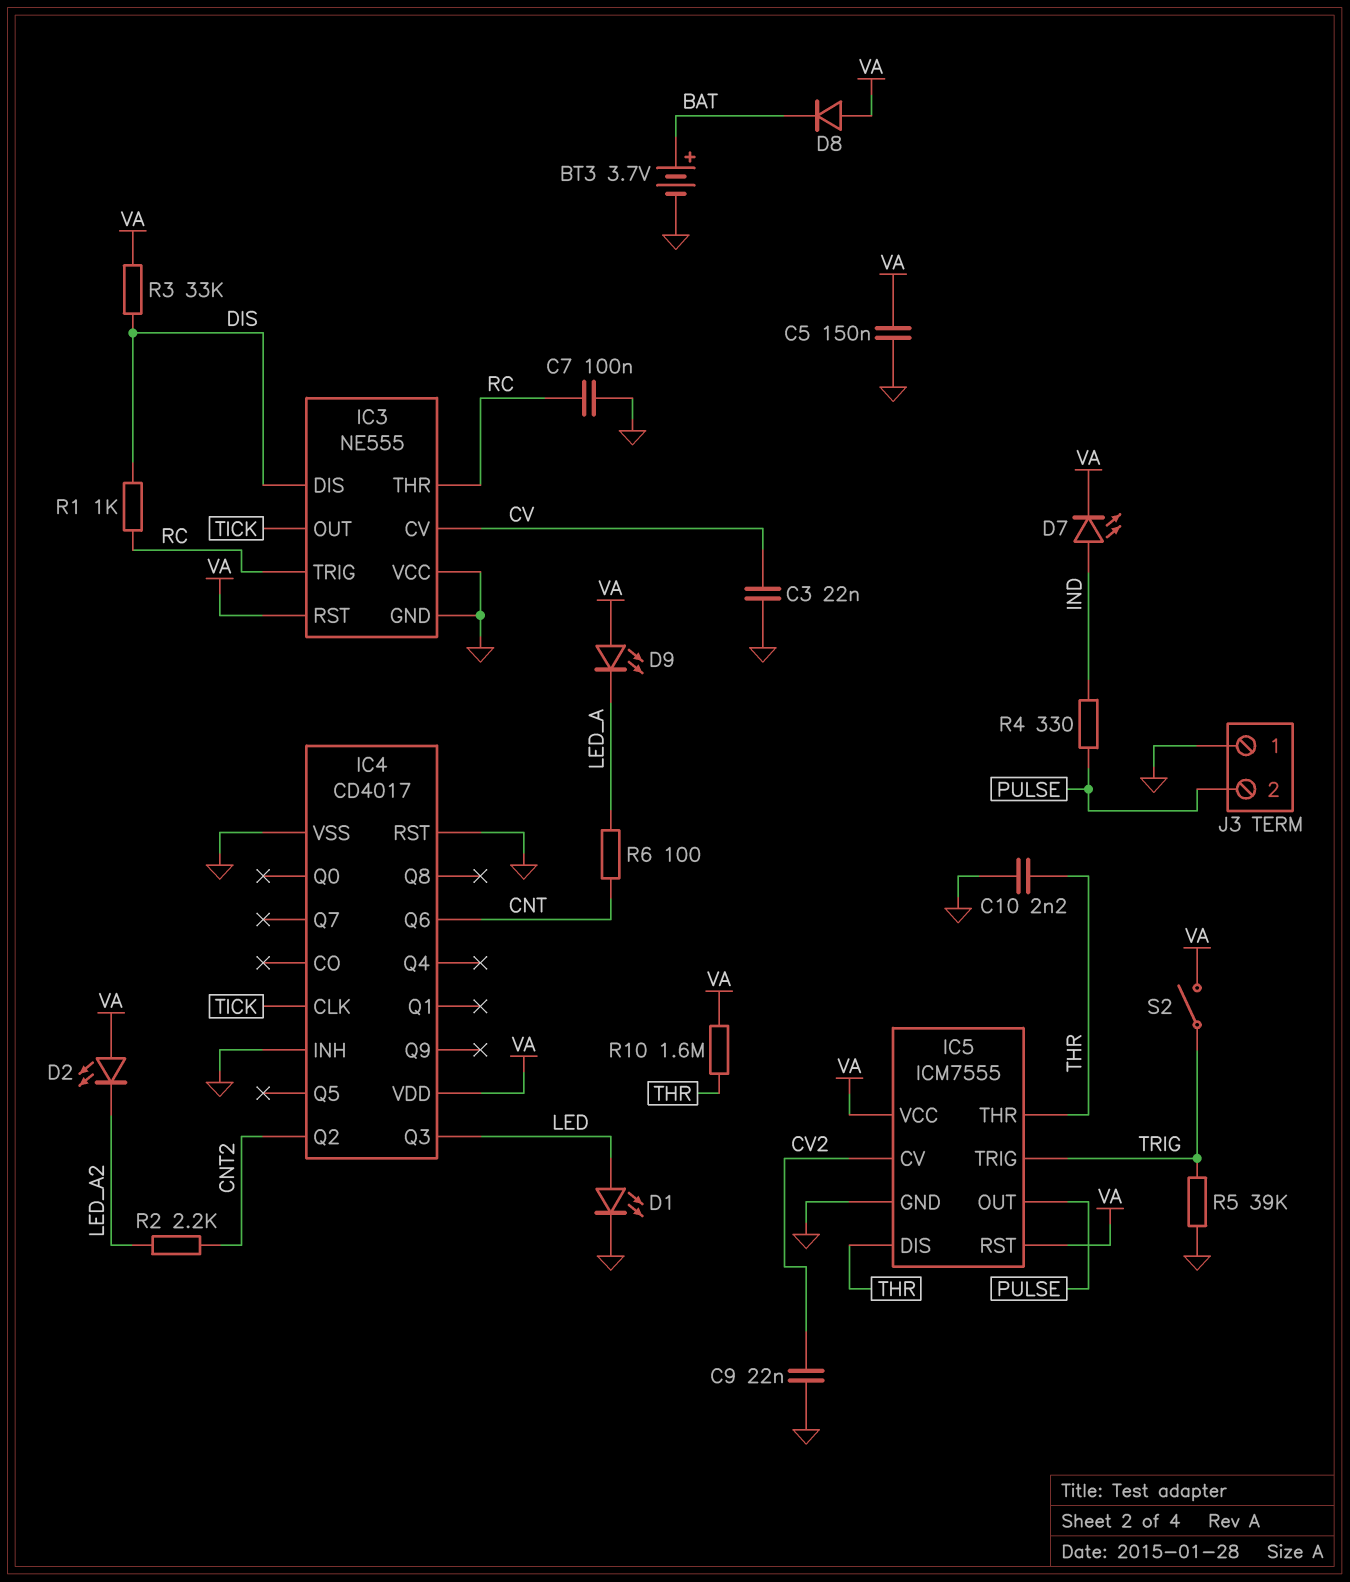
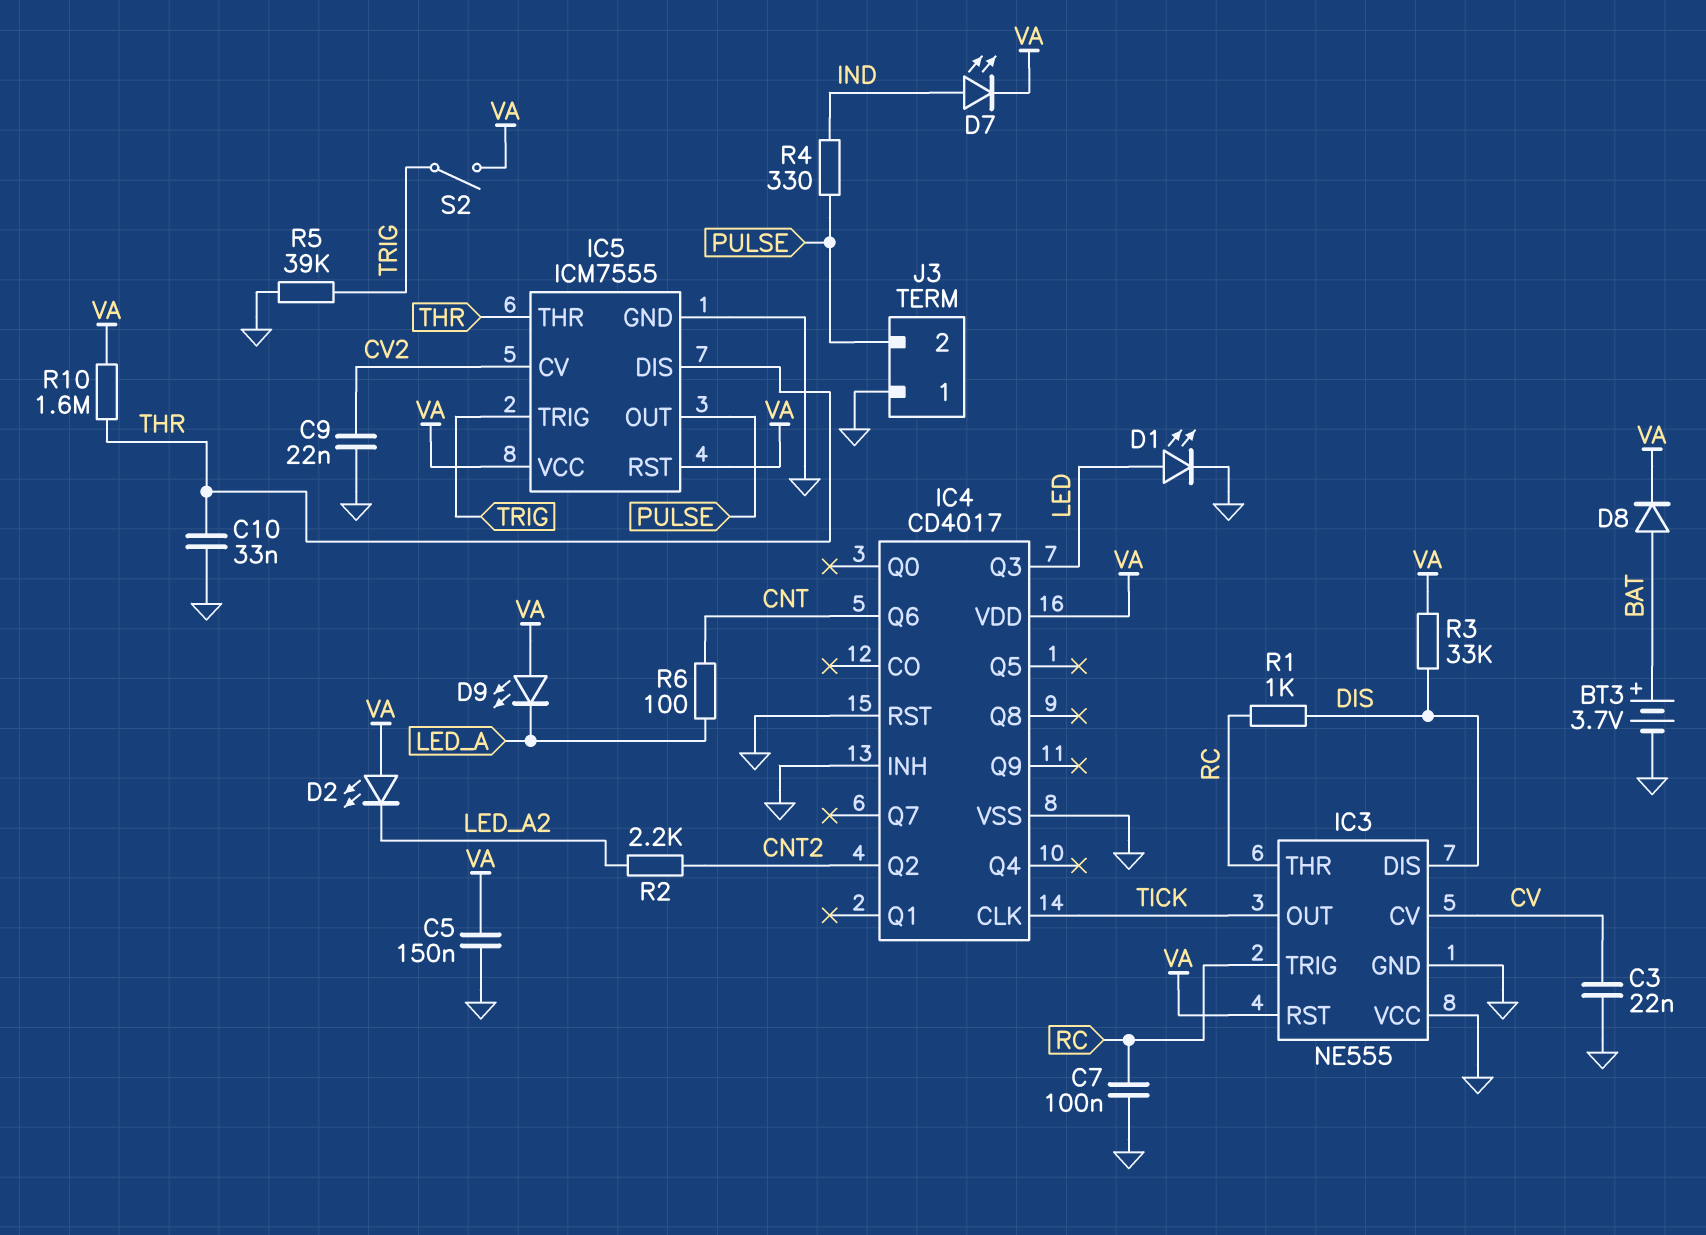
C10: 2.2nF (GND, THR) -> 33nF (GND, THR)
D8: diode (A VA, K BAT) -> diode (A BAT, K VA)

